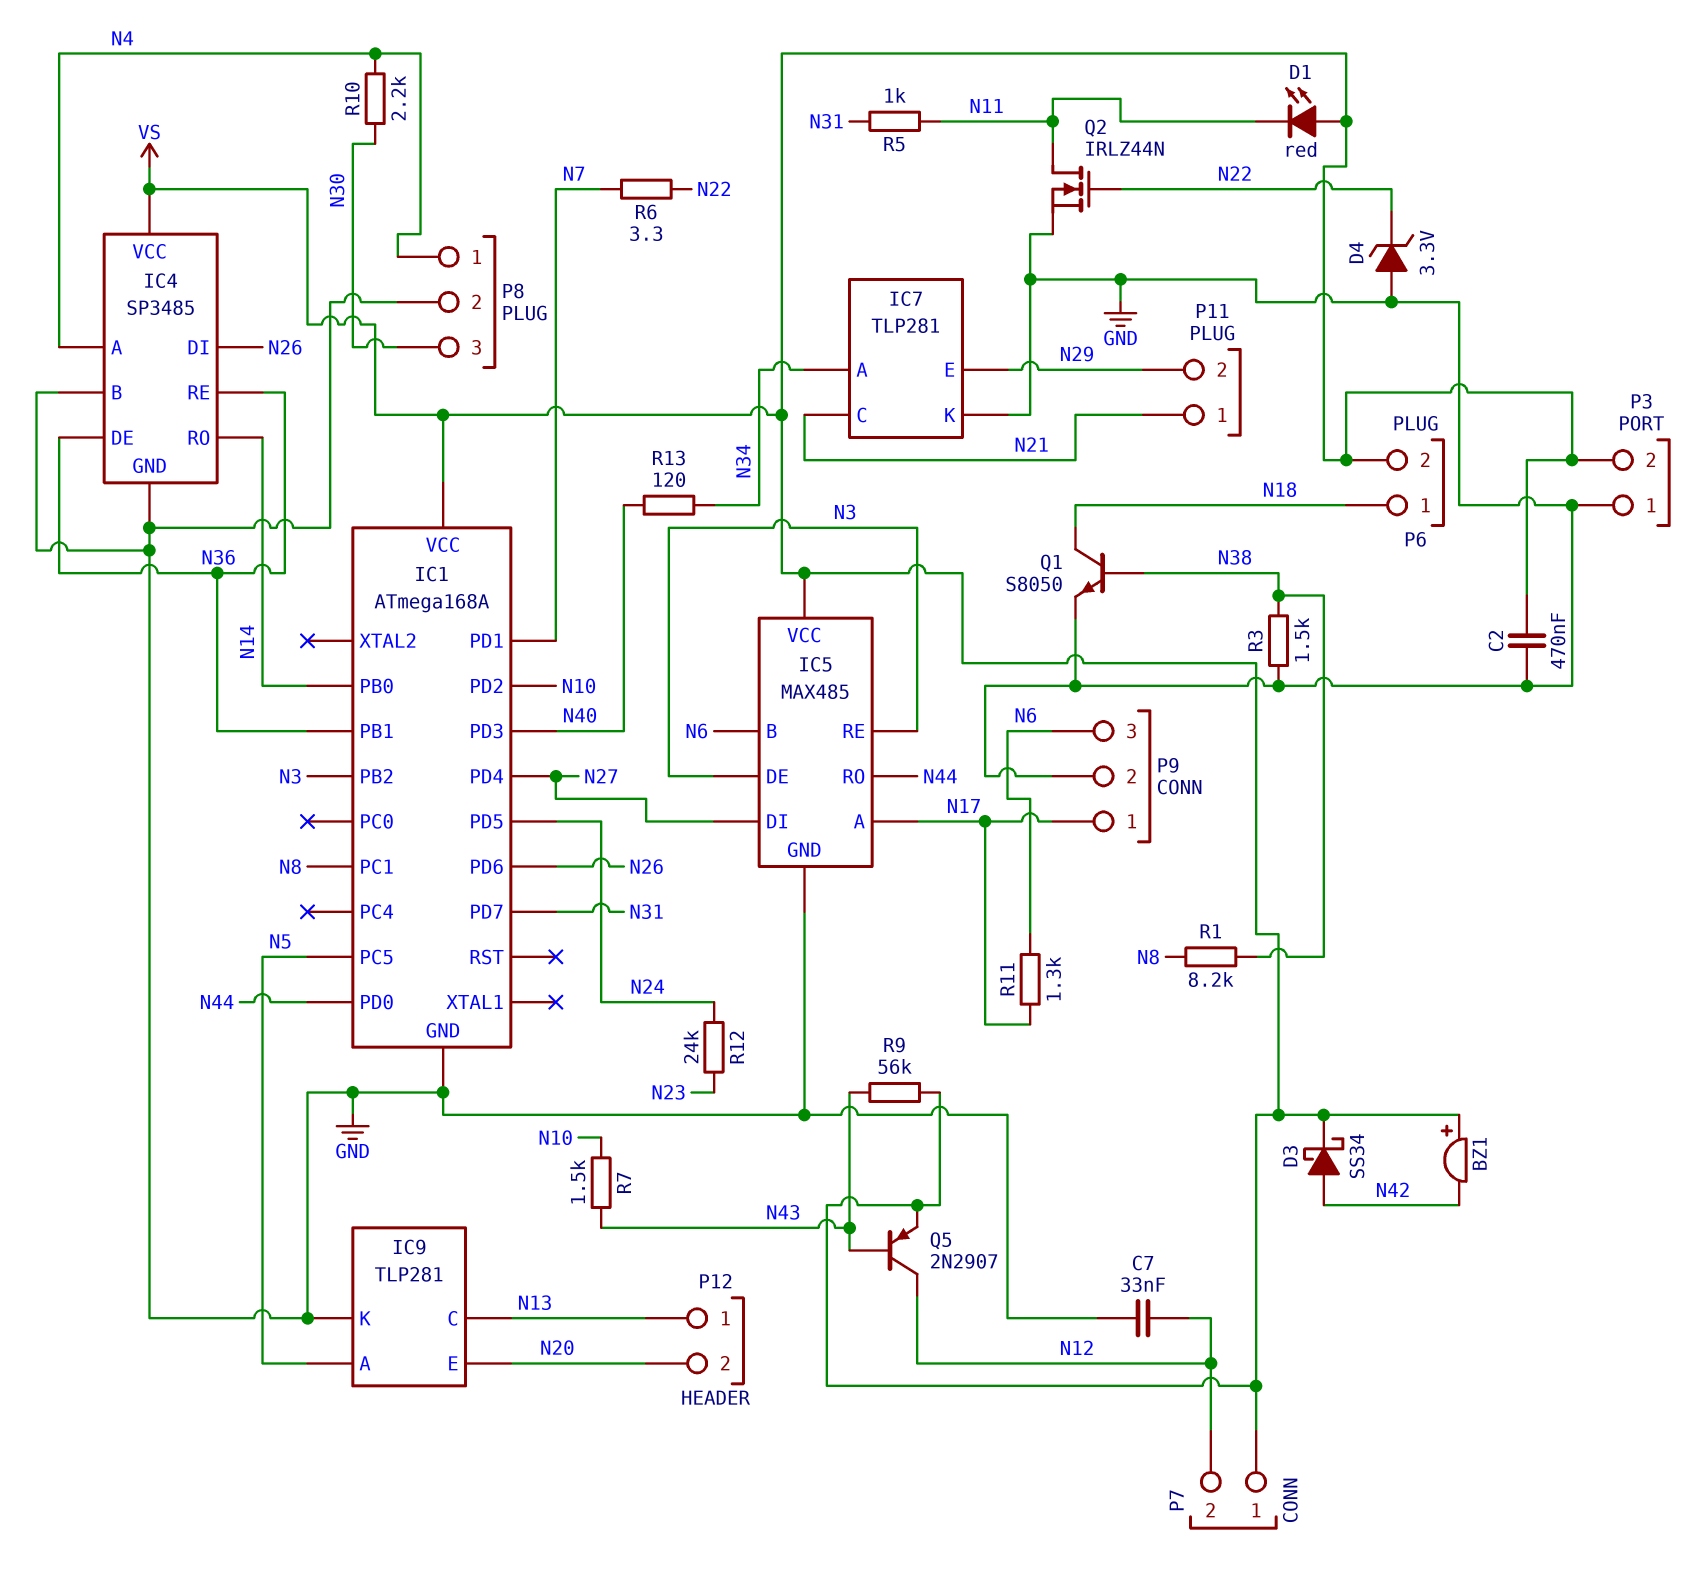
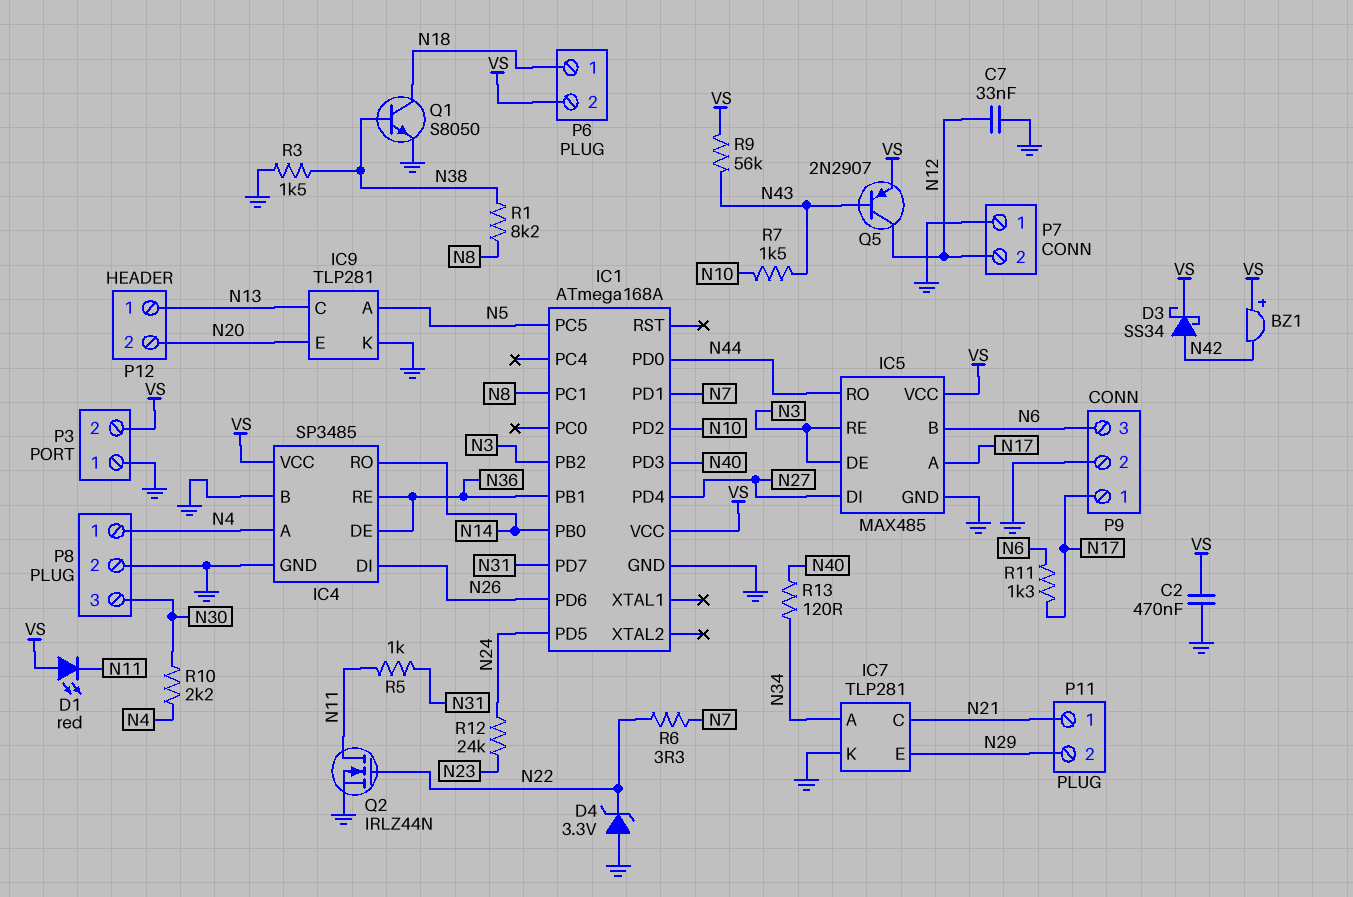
P7 pin 1: VS -> GND

